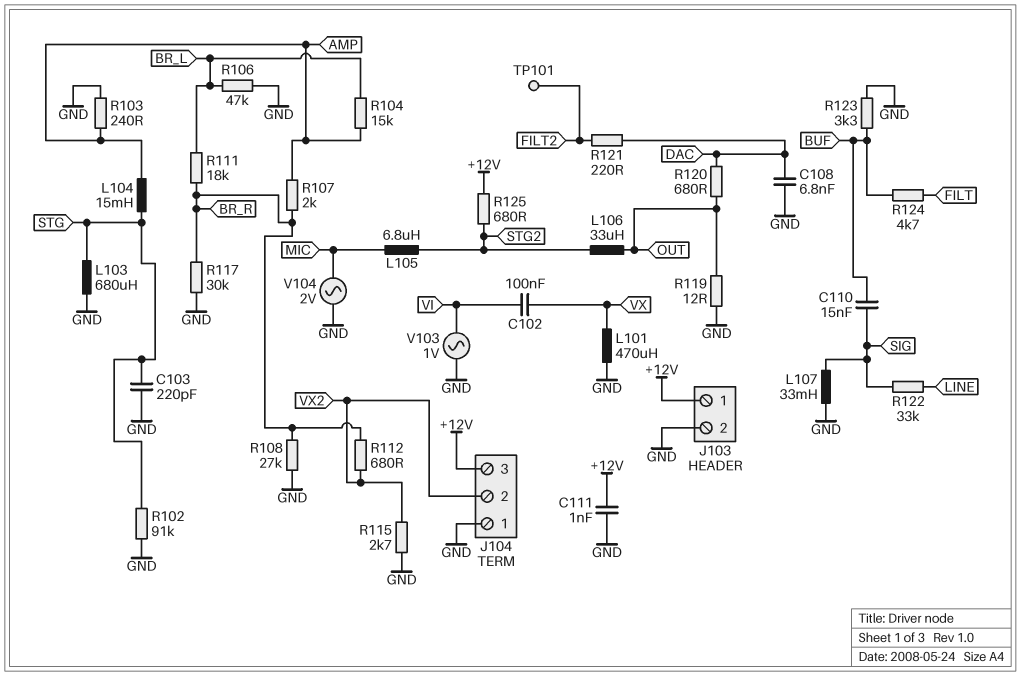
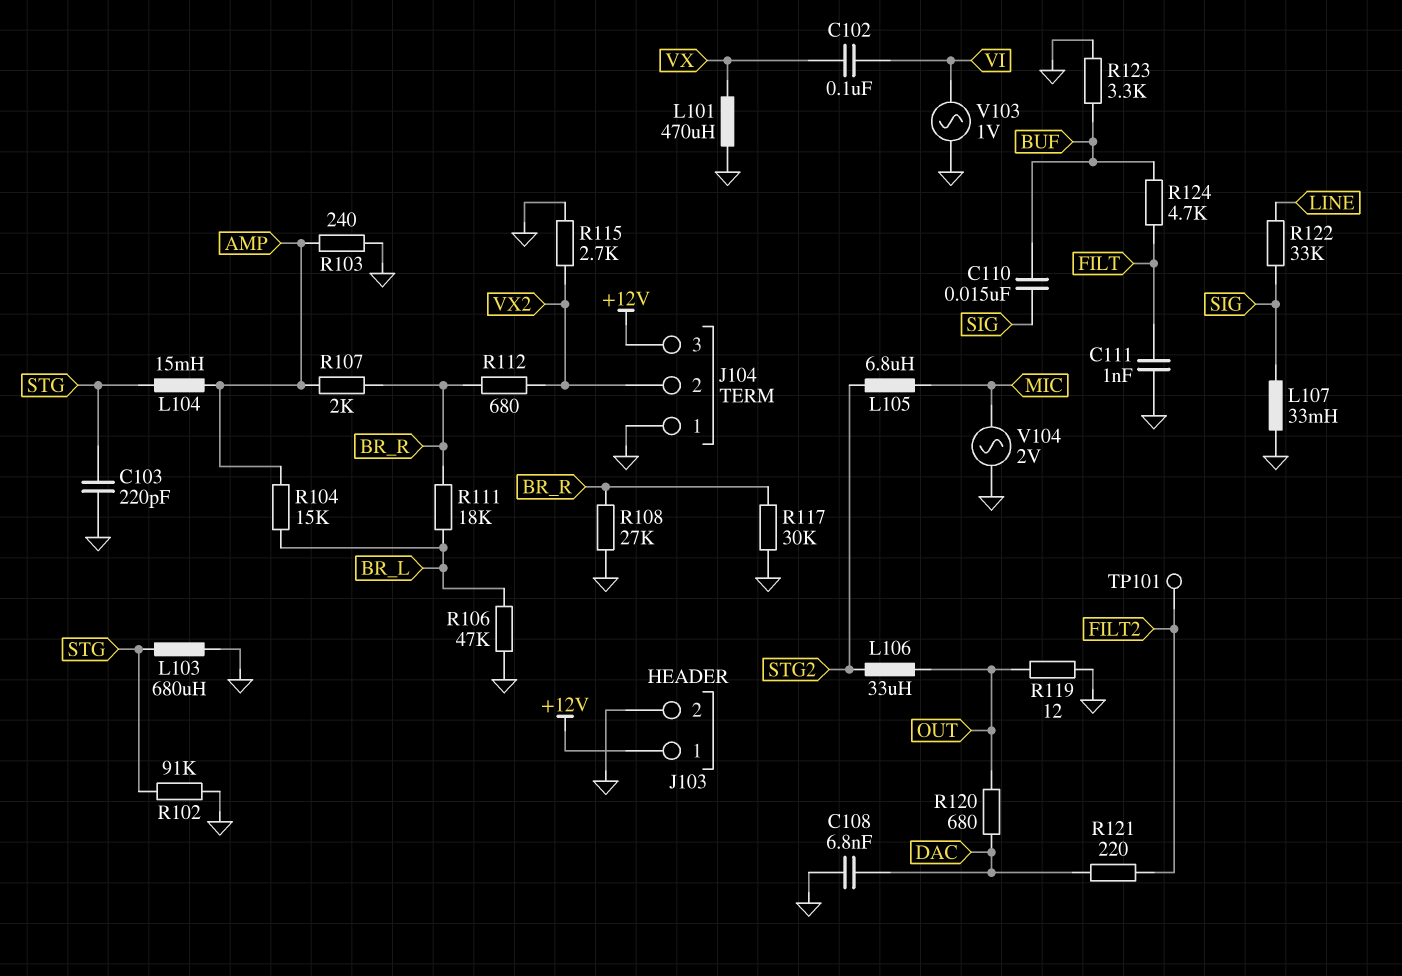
C111: 1nF (+12V, GND) -> 1nF (FILT, GND)
R125: 680 (+12V, STG2) -> none

